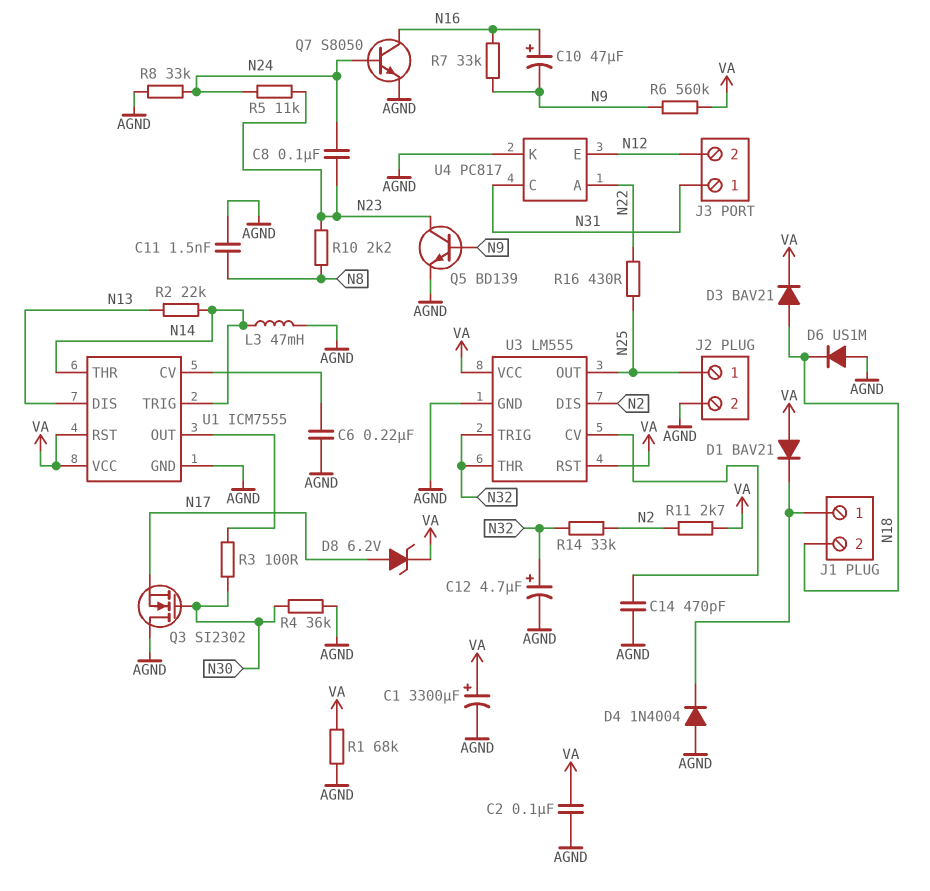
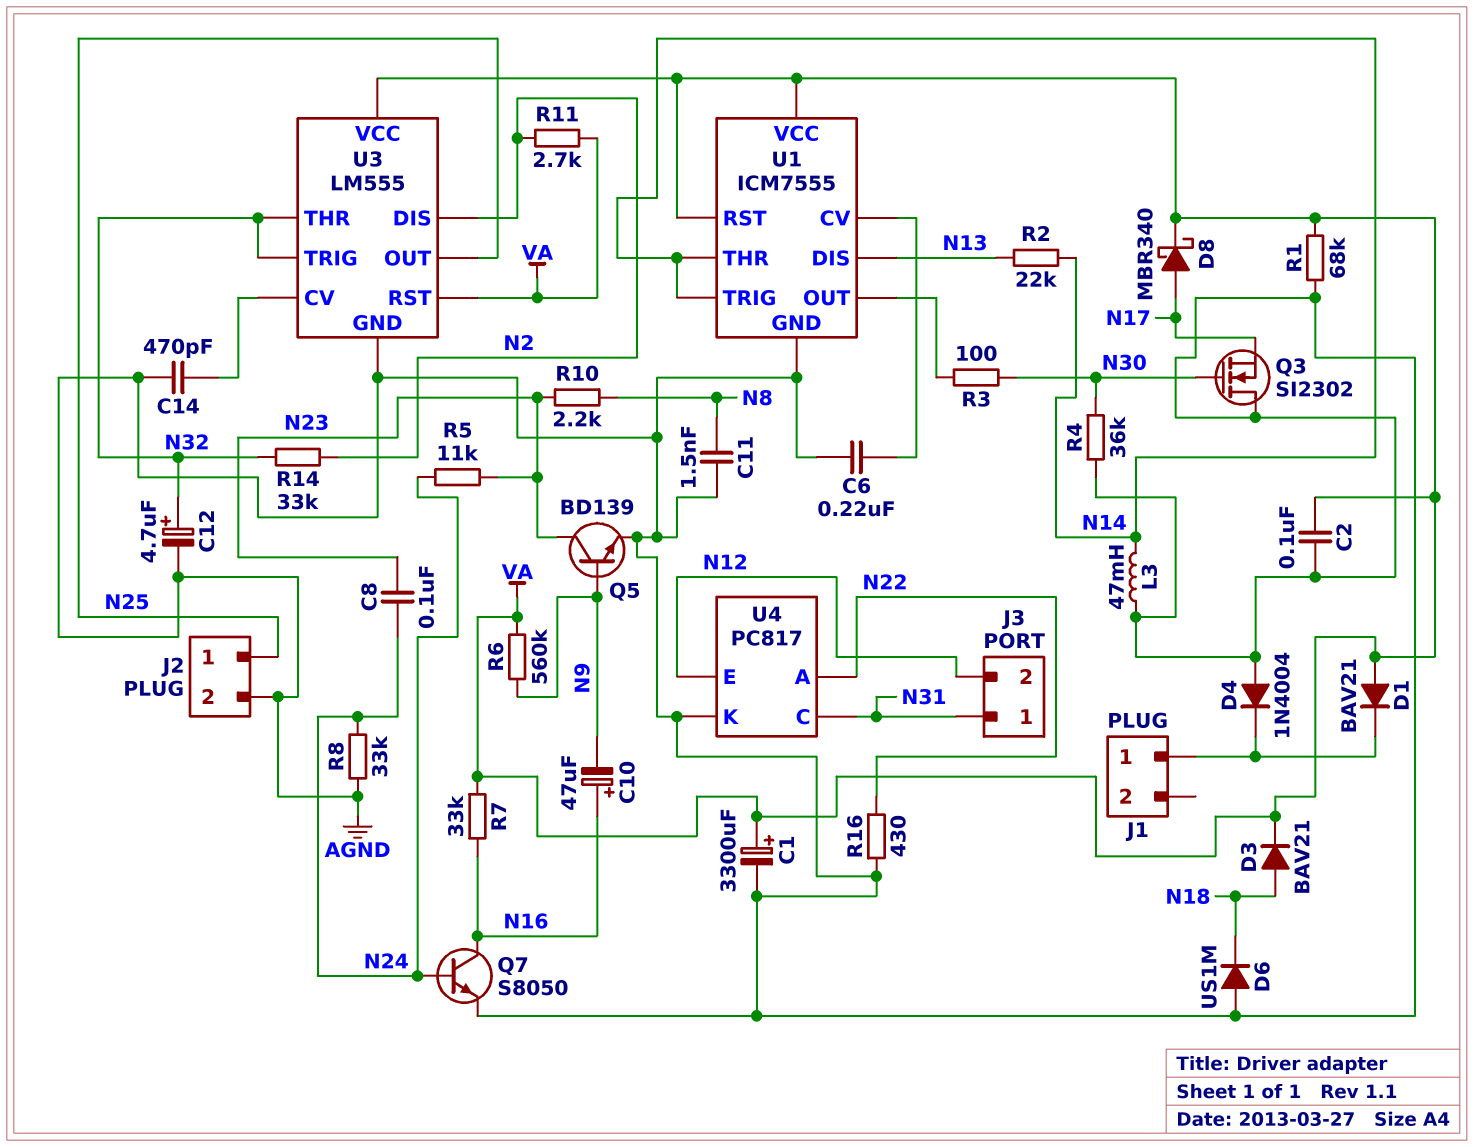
D8: zener 6.2V (A N17, K VA) -> schottky MBR340 (A N17, K VA)
J1 pin 2: N18 -> none
R7: 33k (N9, N16) -> 33k (N16, VA)
R16: 430 (N22, N25) -> 430 (AGND, N22)

